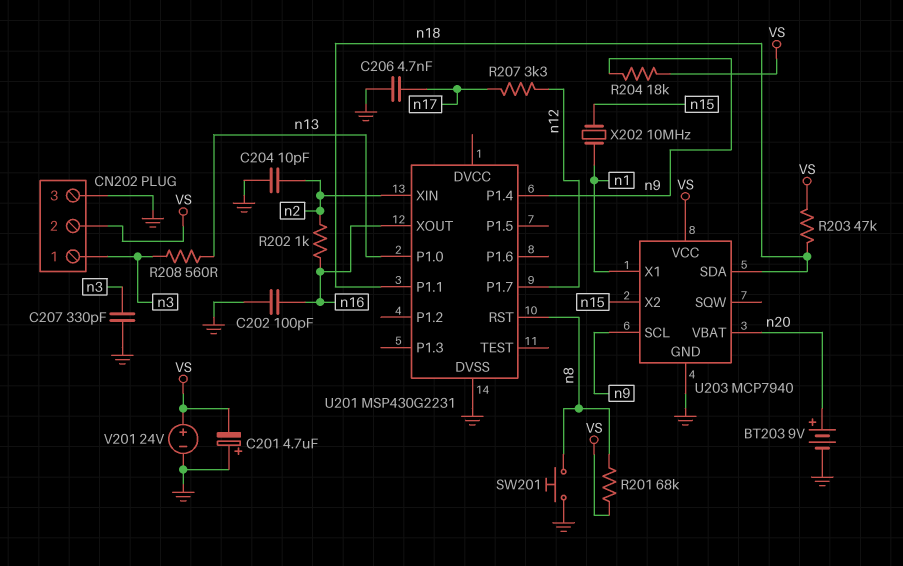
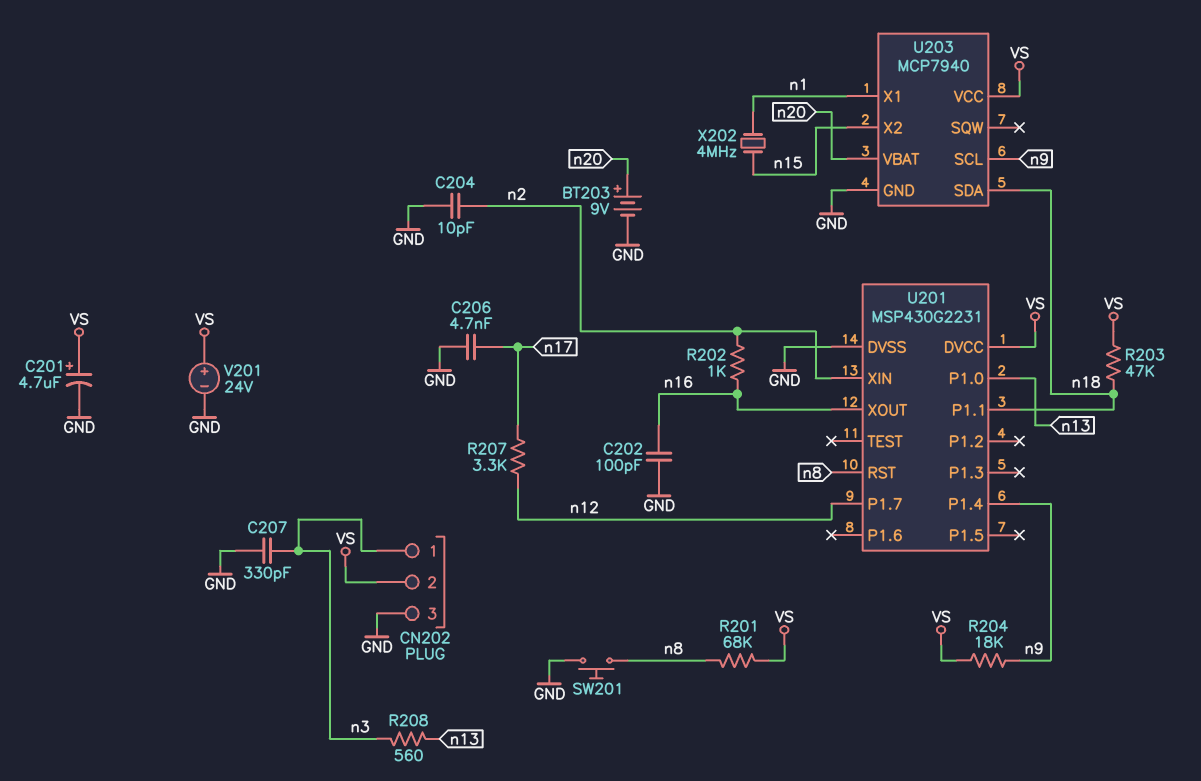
C201: 4.7uF (plus GND, minus VS) -> 4.7uF (plus VS, minus GND)
U201 pin DVCC: none -> VS
X202: 10MHz (n1, n15) -> 4MHz (n1, n15)

